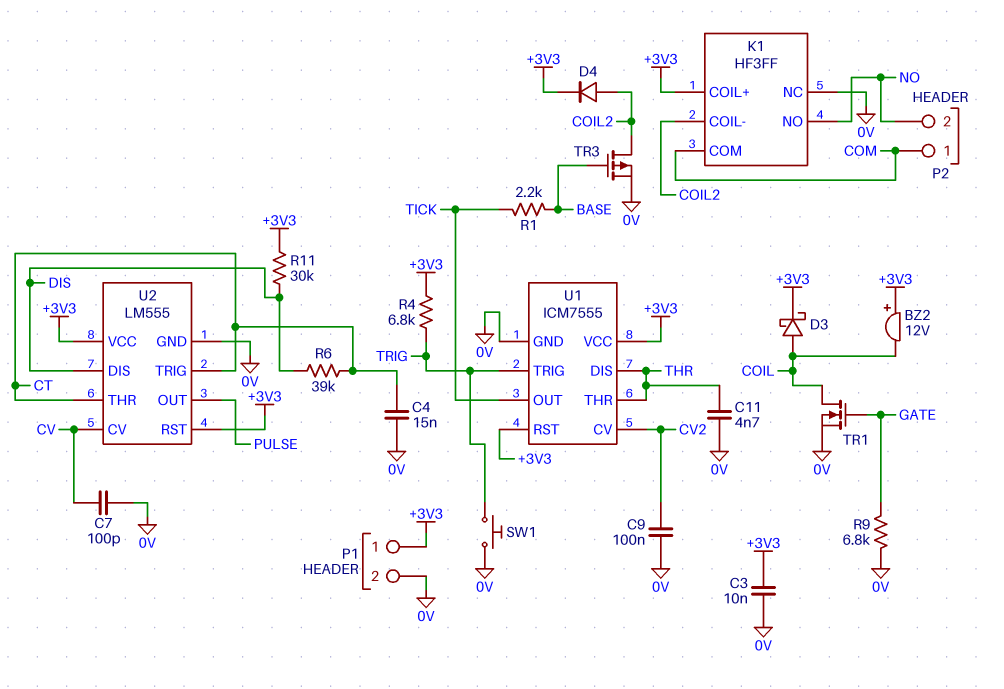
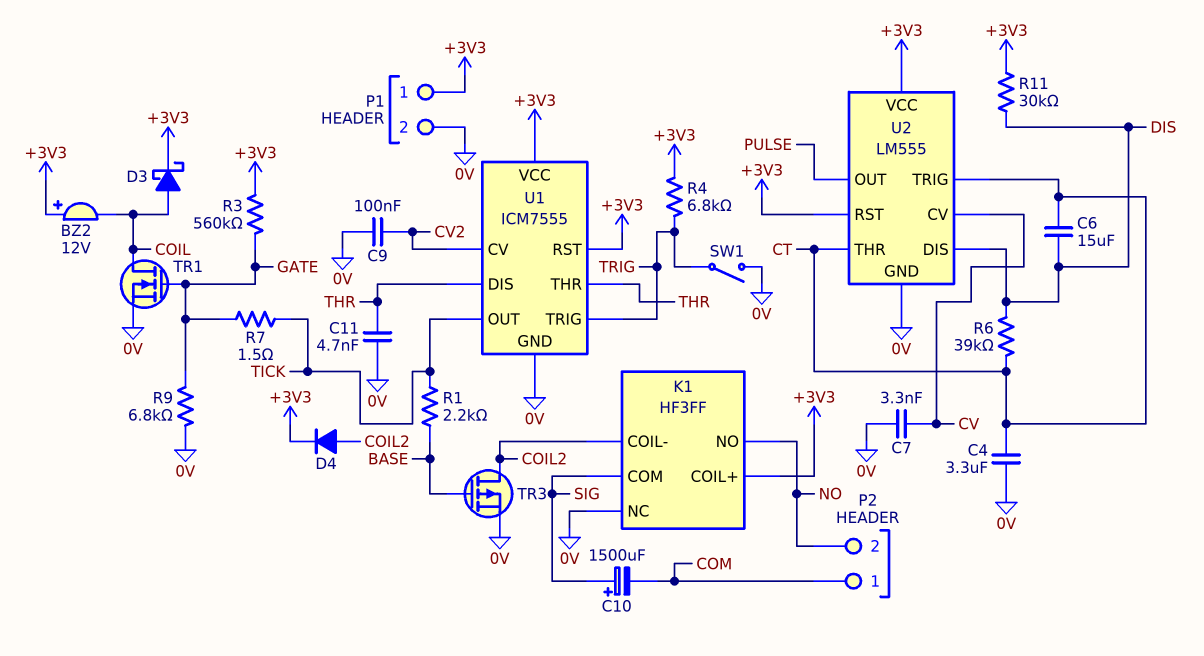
C3: 10nF (+3V3, 0V) -> none
C4: 15nF (0V, CT) -> 3.3uF (0V, CT)
C6: none -> 15uF (CT, DIS)
C7: 100pF (0V, CV) -> 3.3nF (0V, CV)
C10: none -> 1500uF (plus SIG, minus COM)
K1 pin COM: COM -> SIG
R3: none -> 560k (+3V3, GATE)
R7: none -> 1.5 (GATE, TICK)
SW1: button (0V, TRIG) -> switch (0V, TRIG)

